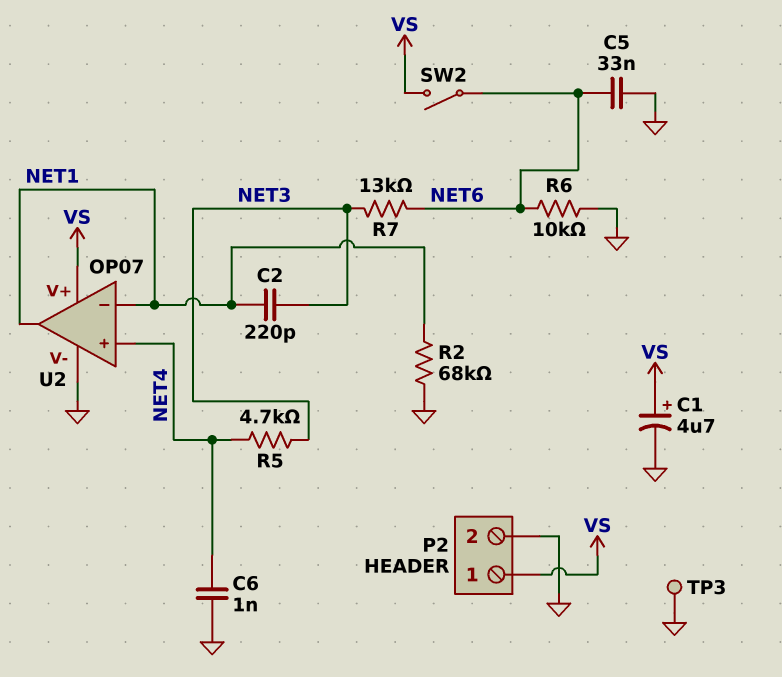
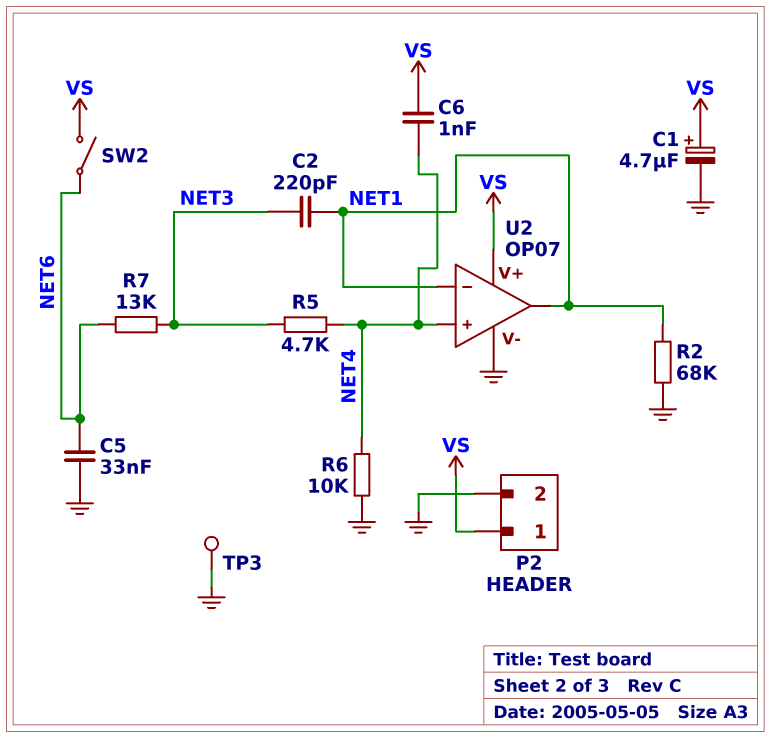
C6: 1nF (GND, NET4) -> 1nF (NET4, VS)
R6: 10k (GND, NET6) -> 10k (GND, NET4)

